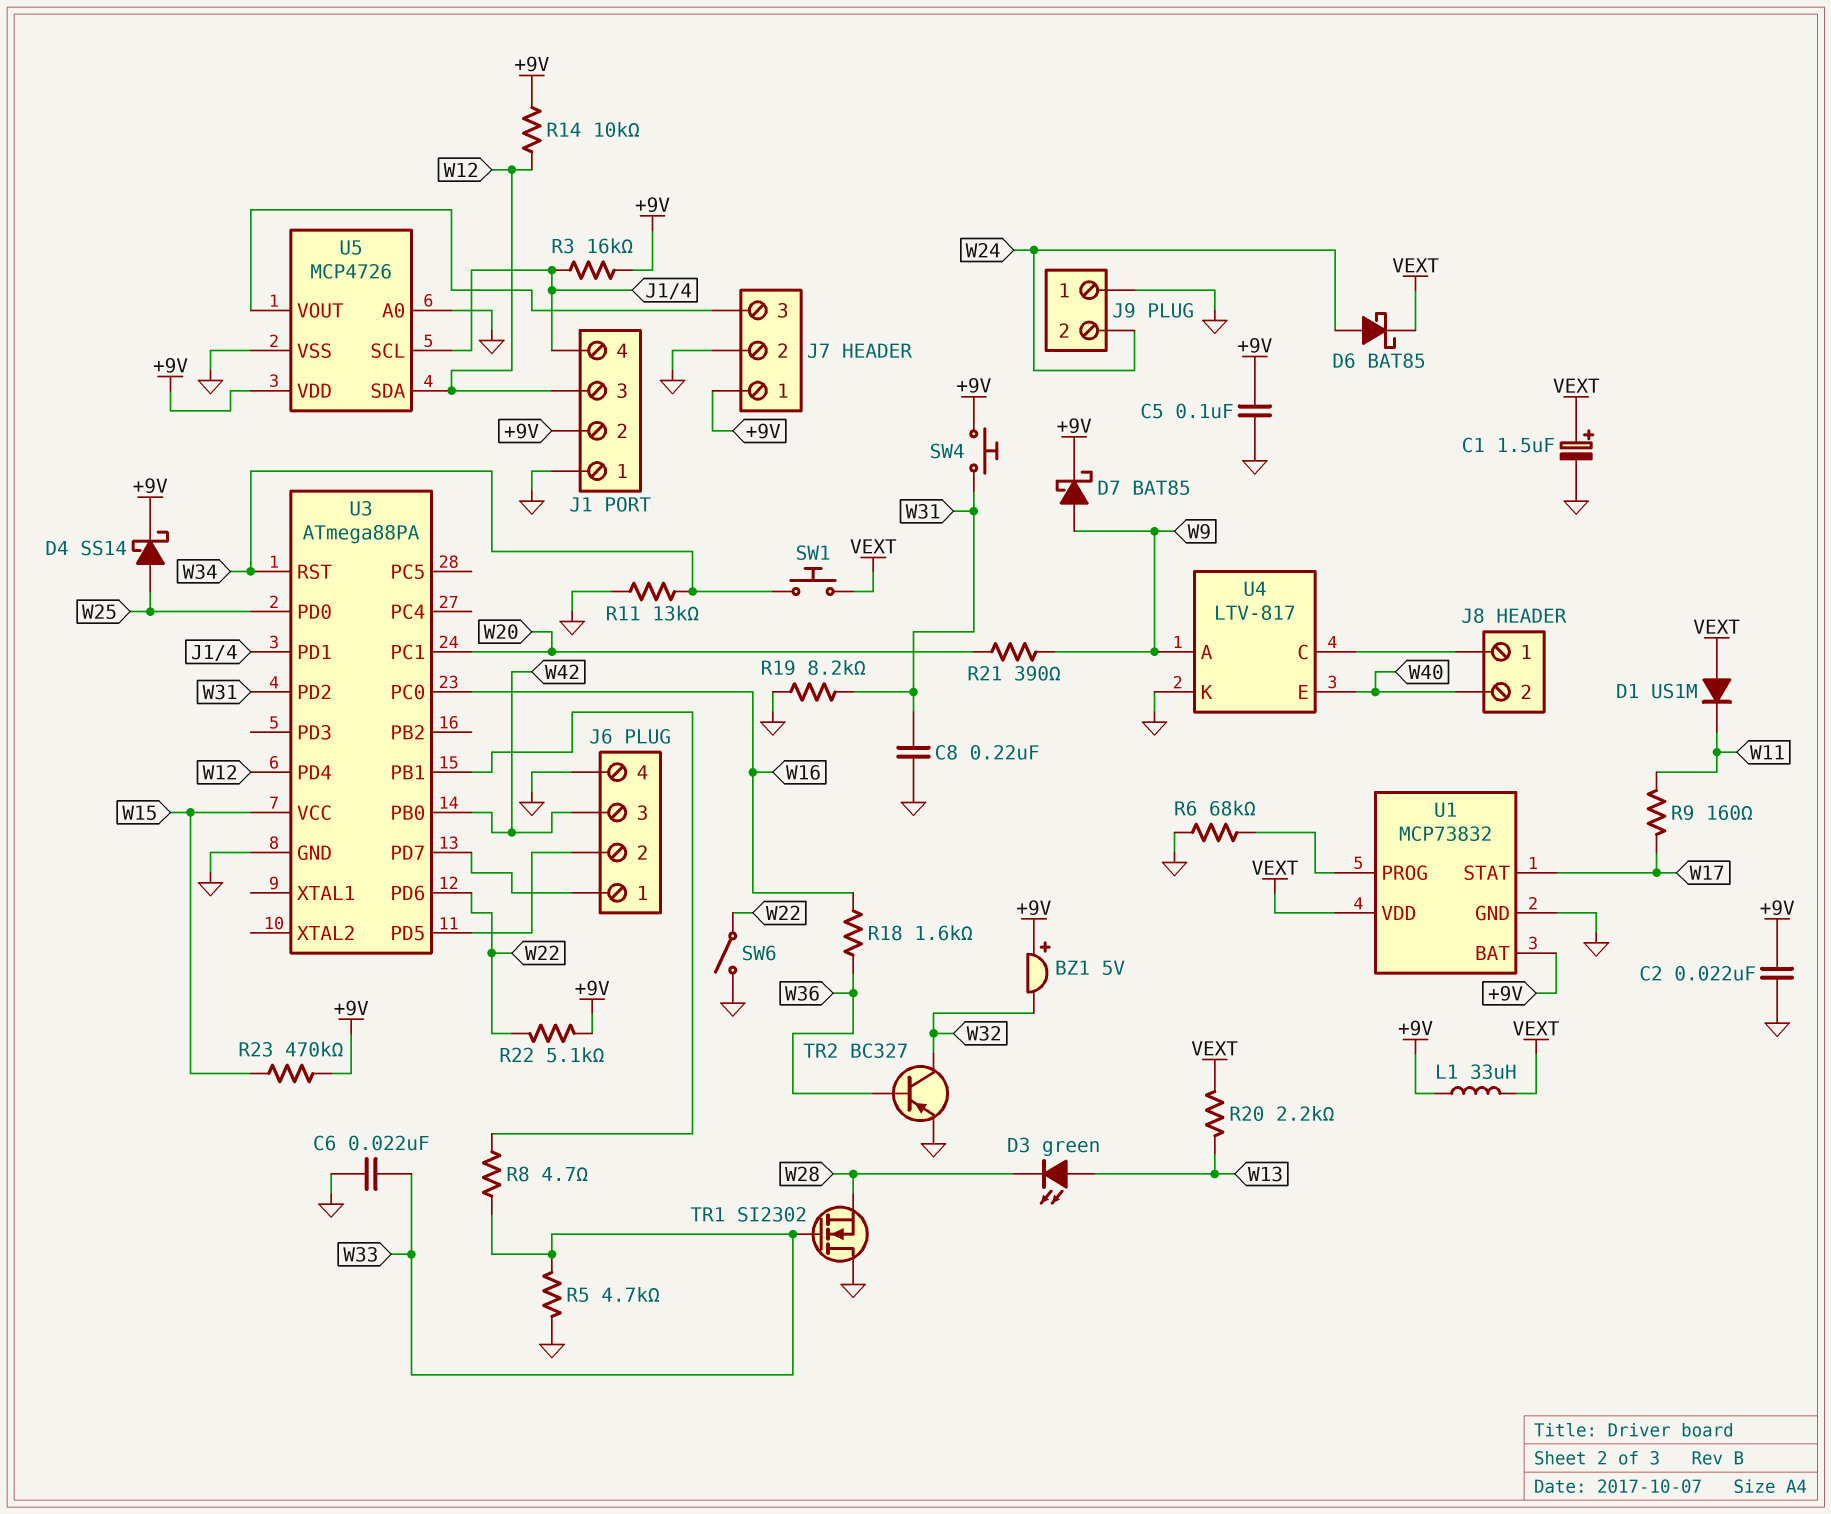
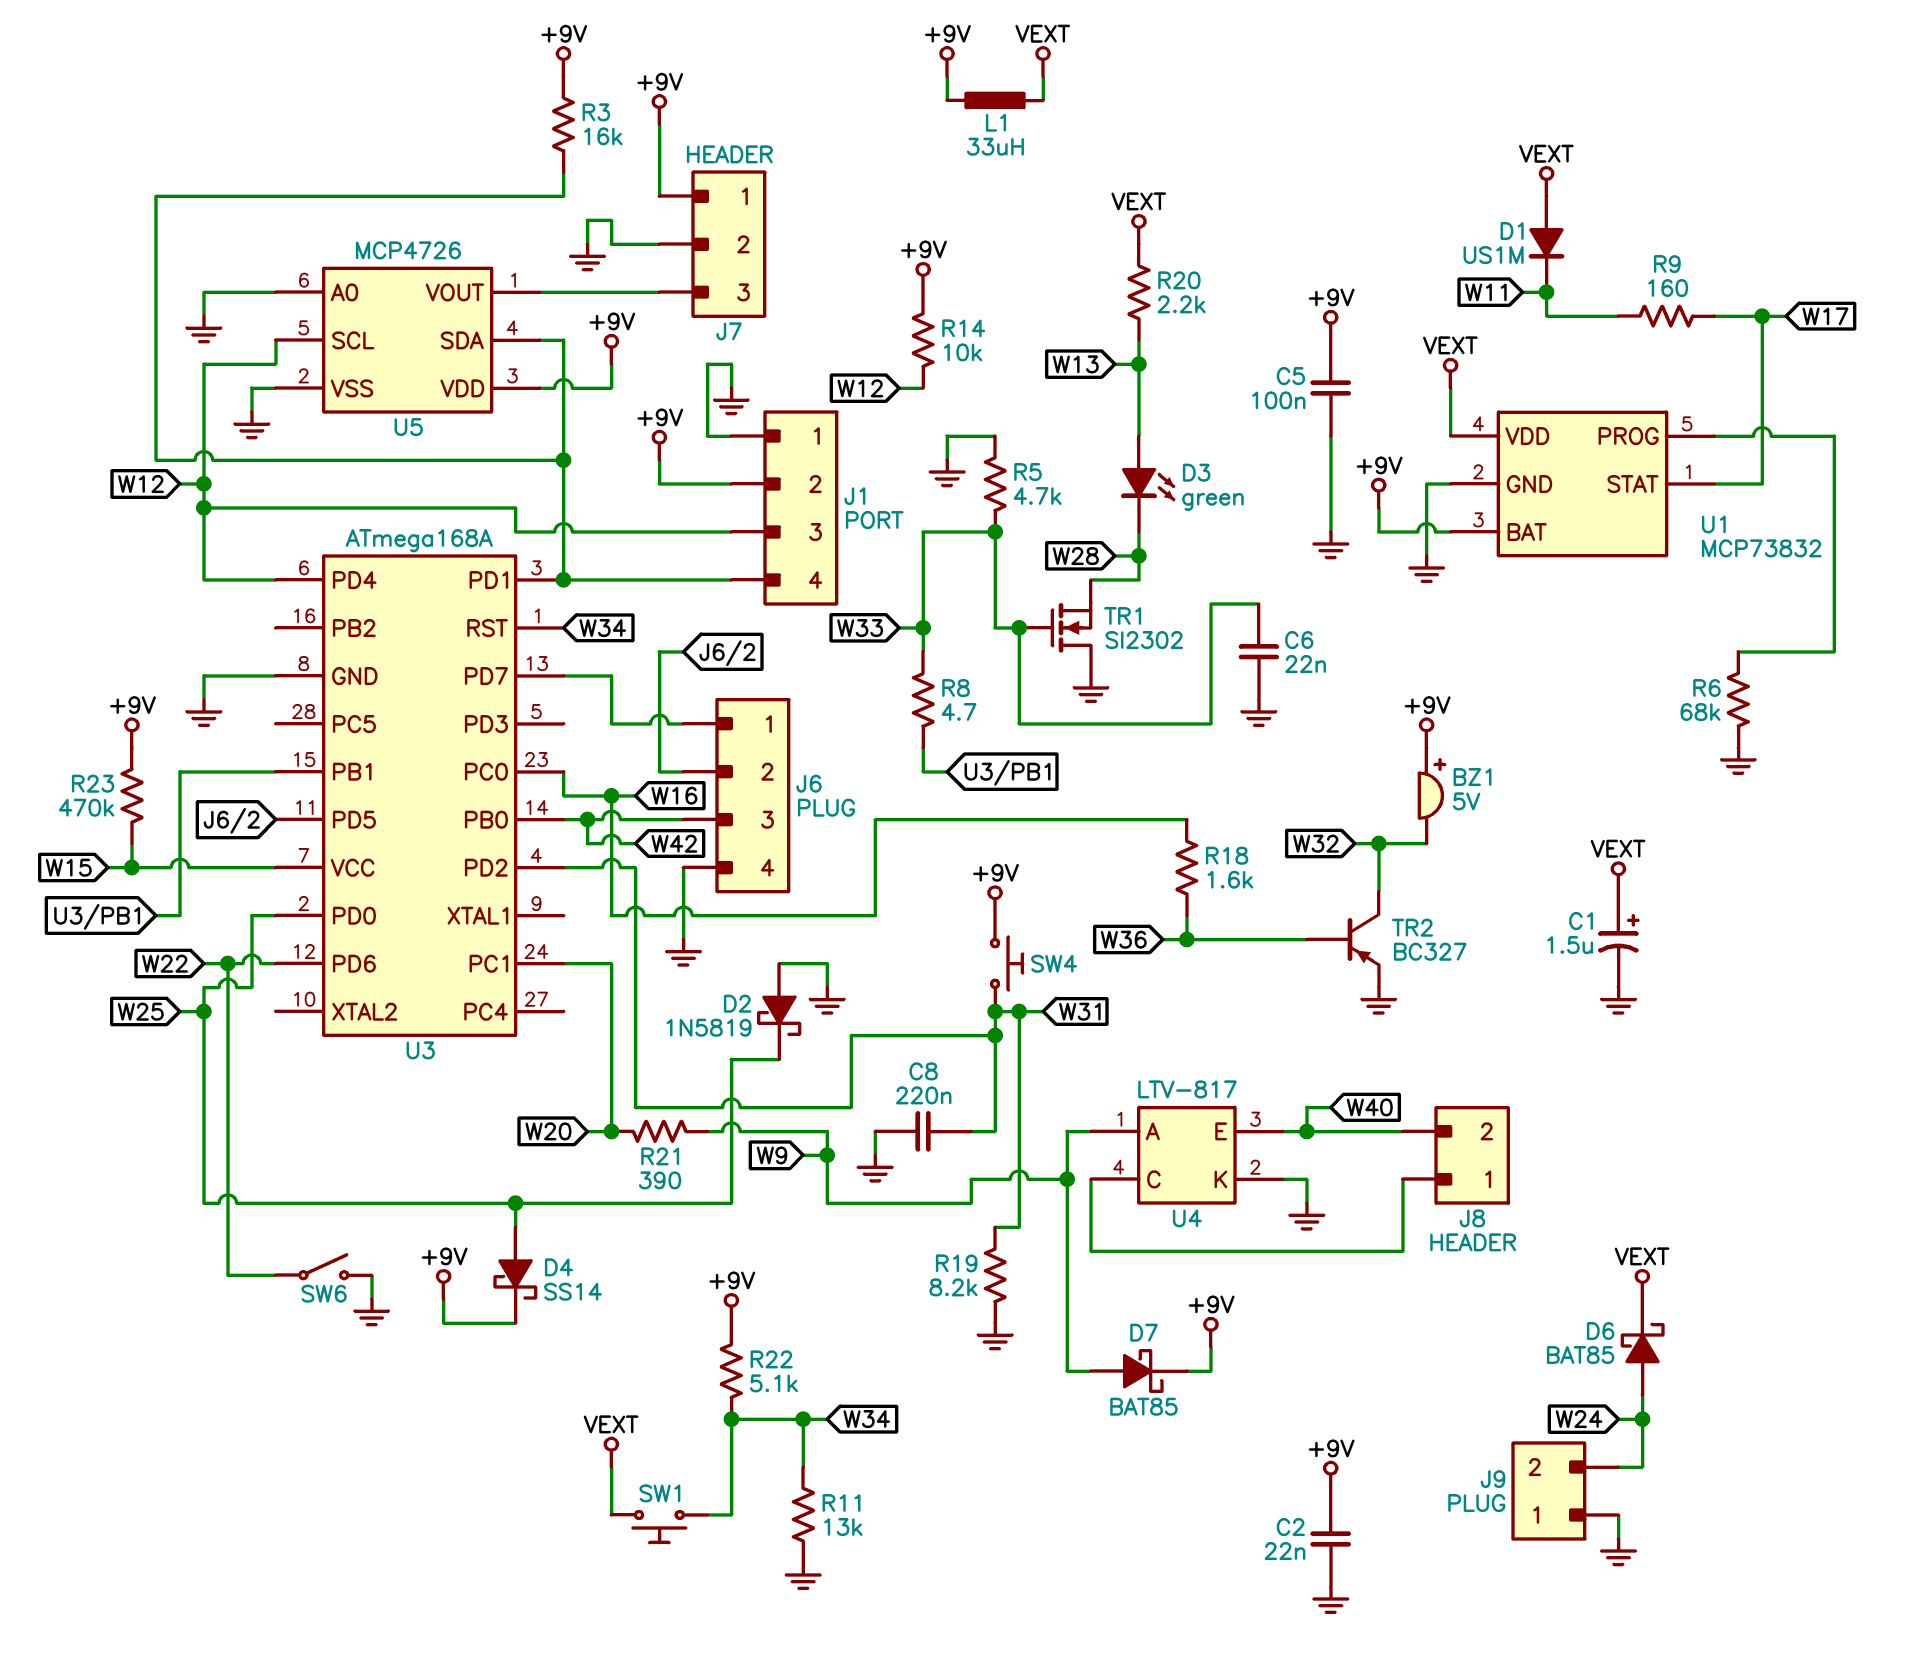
D2: none -> schottky 1N5819 (A GND, K W25)
R22: 5.1k (+9V, W22) -> 5.1k (+9V, W34)
U3: ATmega88PA -> ATmega168A
U5 pin SCL: J1/4 -> W12
U5 pin SDA: W12 -> J1/4

